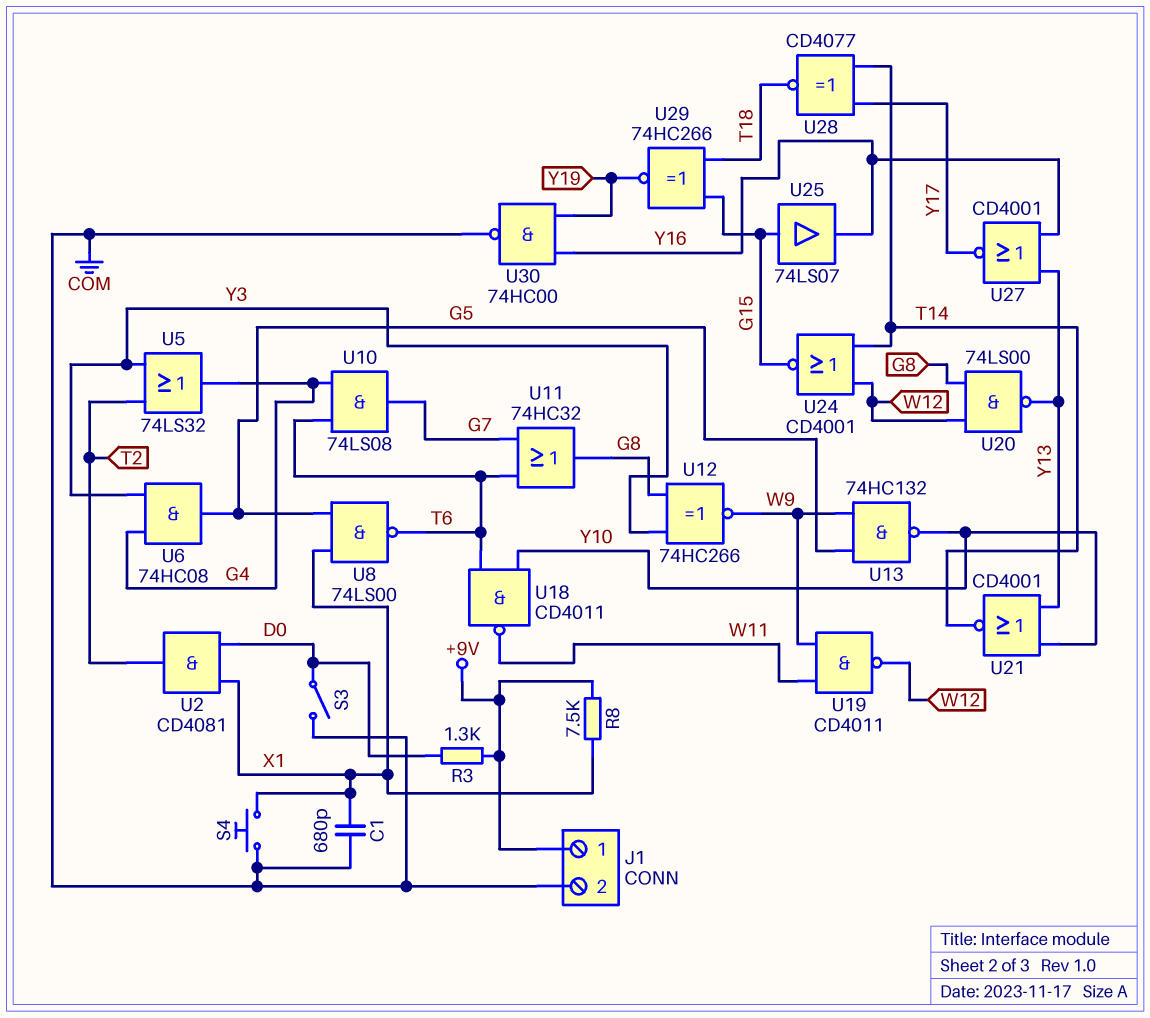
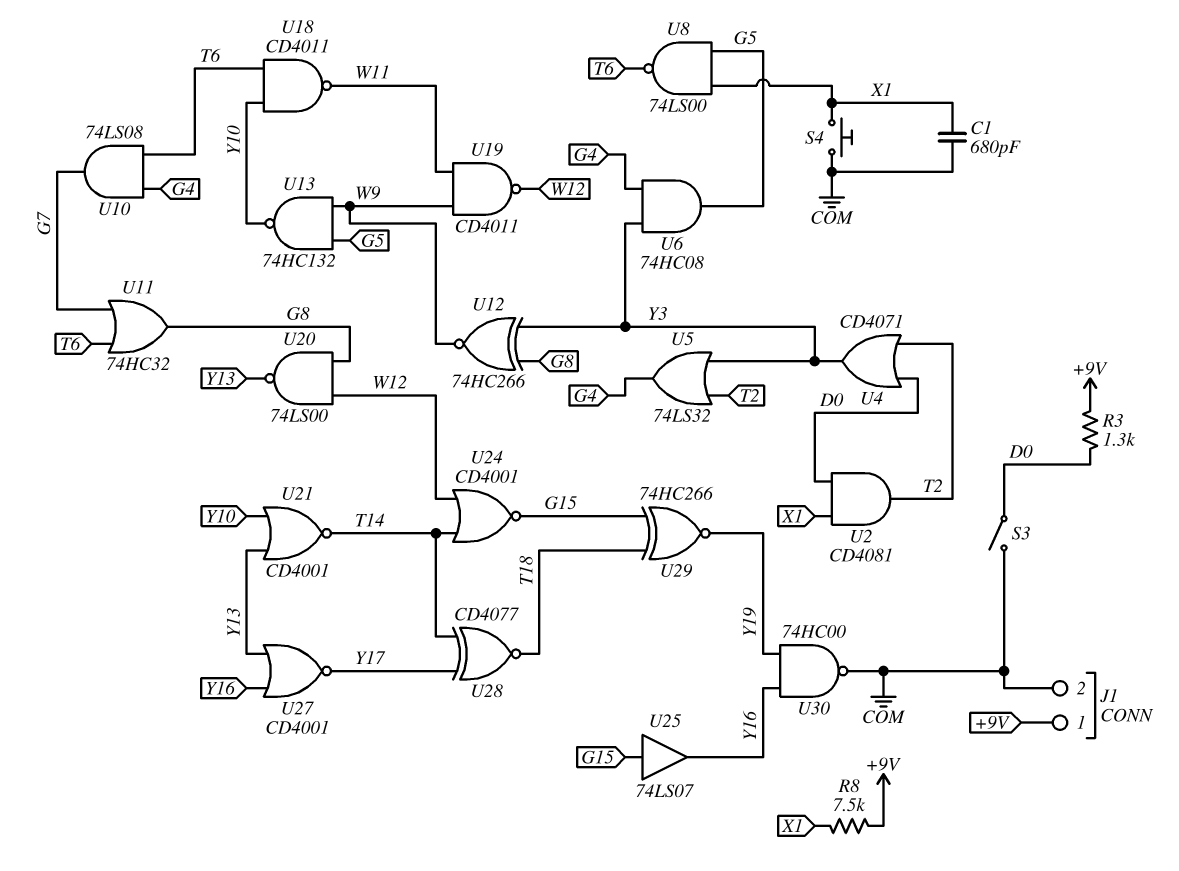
U4: none -> OR CD4071 (in D0, in T2, out Y3)

